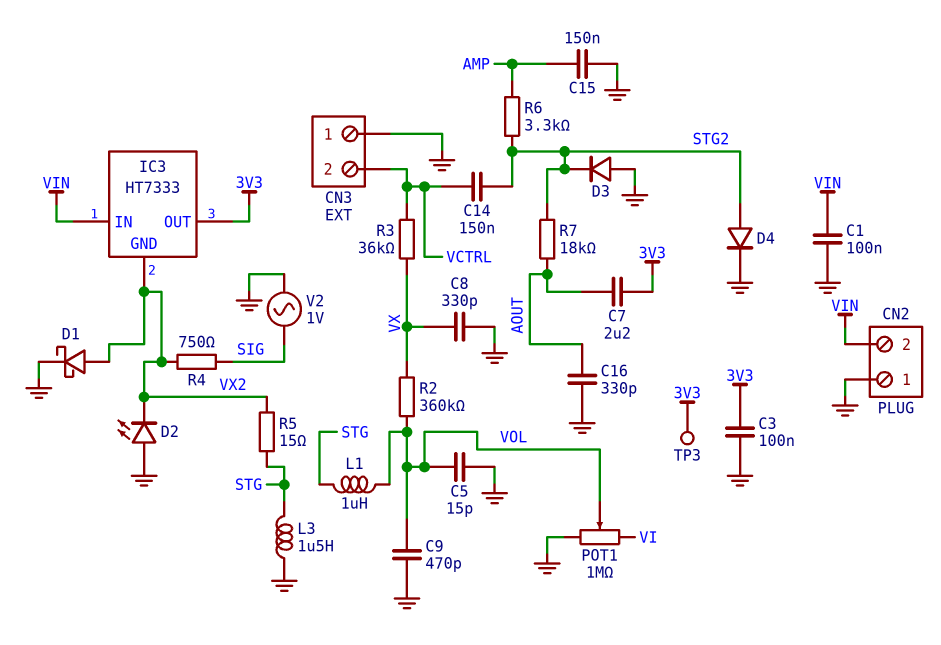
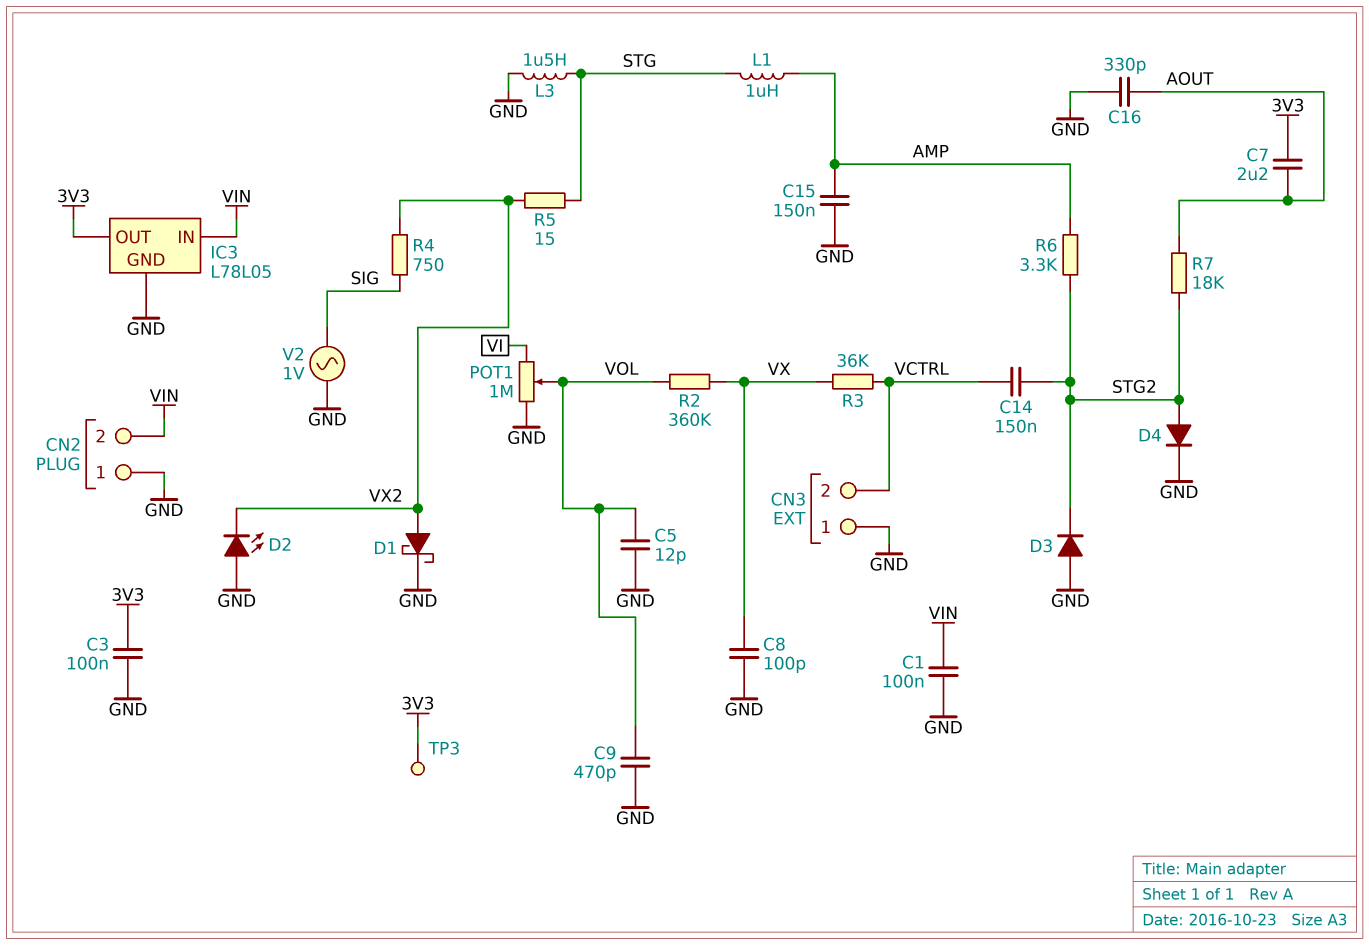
C5: 15pF (GND, VOL) -> 12pF (GND, VOL)
C8: 330pF (GND, VX) -> 100pF (GND, VX)
IC3: HT7333 -> L78L05
IC3 pin GND: VX2 -> GND
L1: 1uH (STG, VOL) -> 1uH (AMP, STG)

